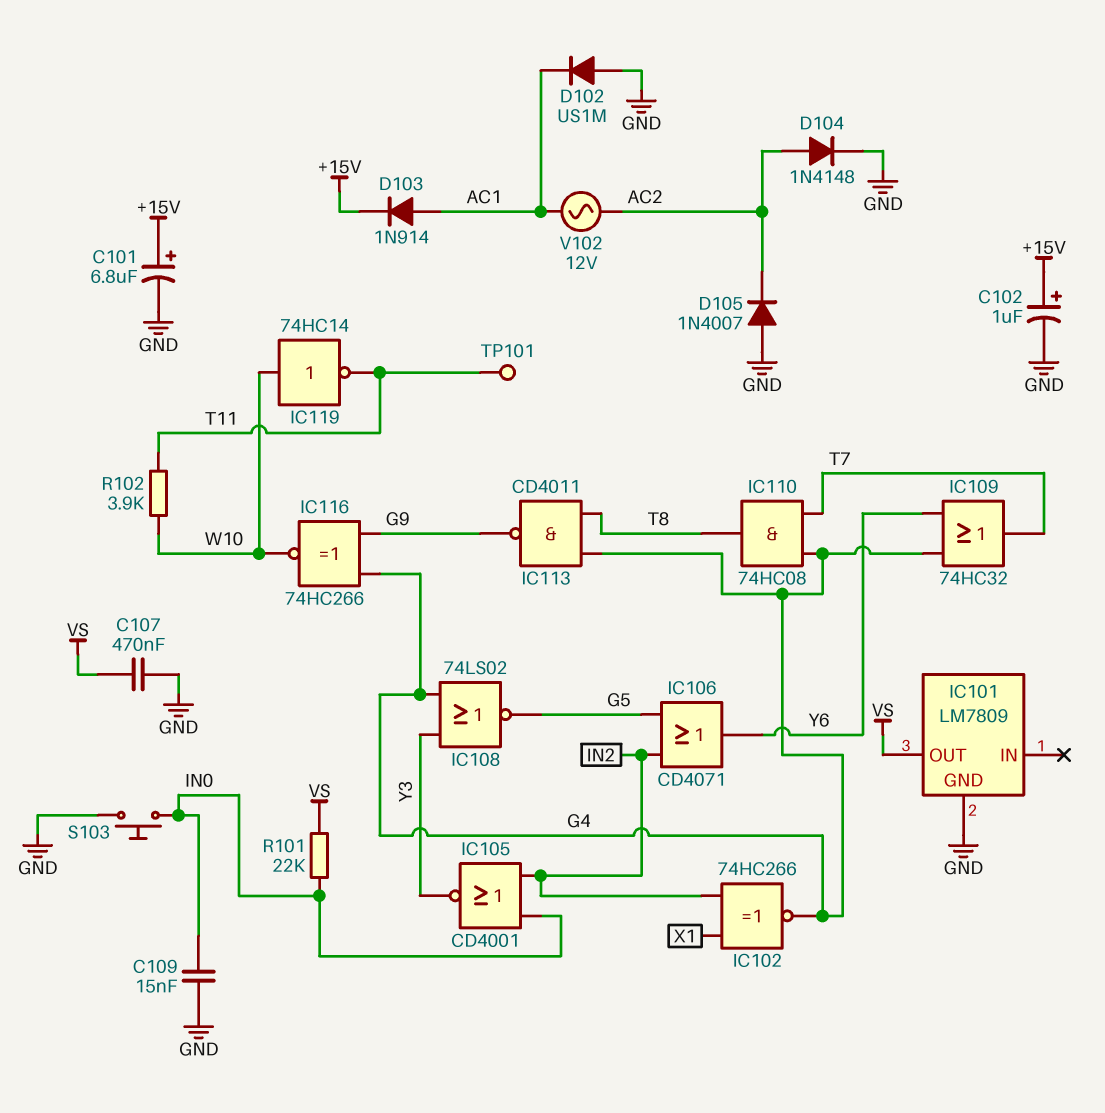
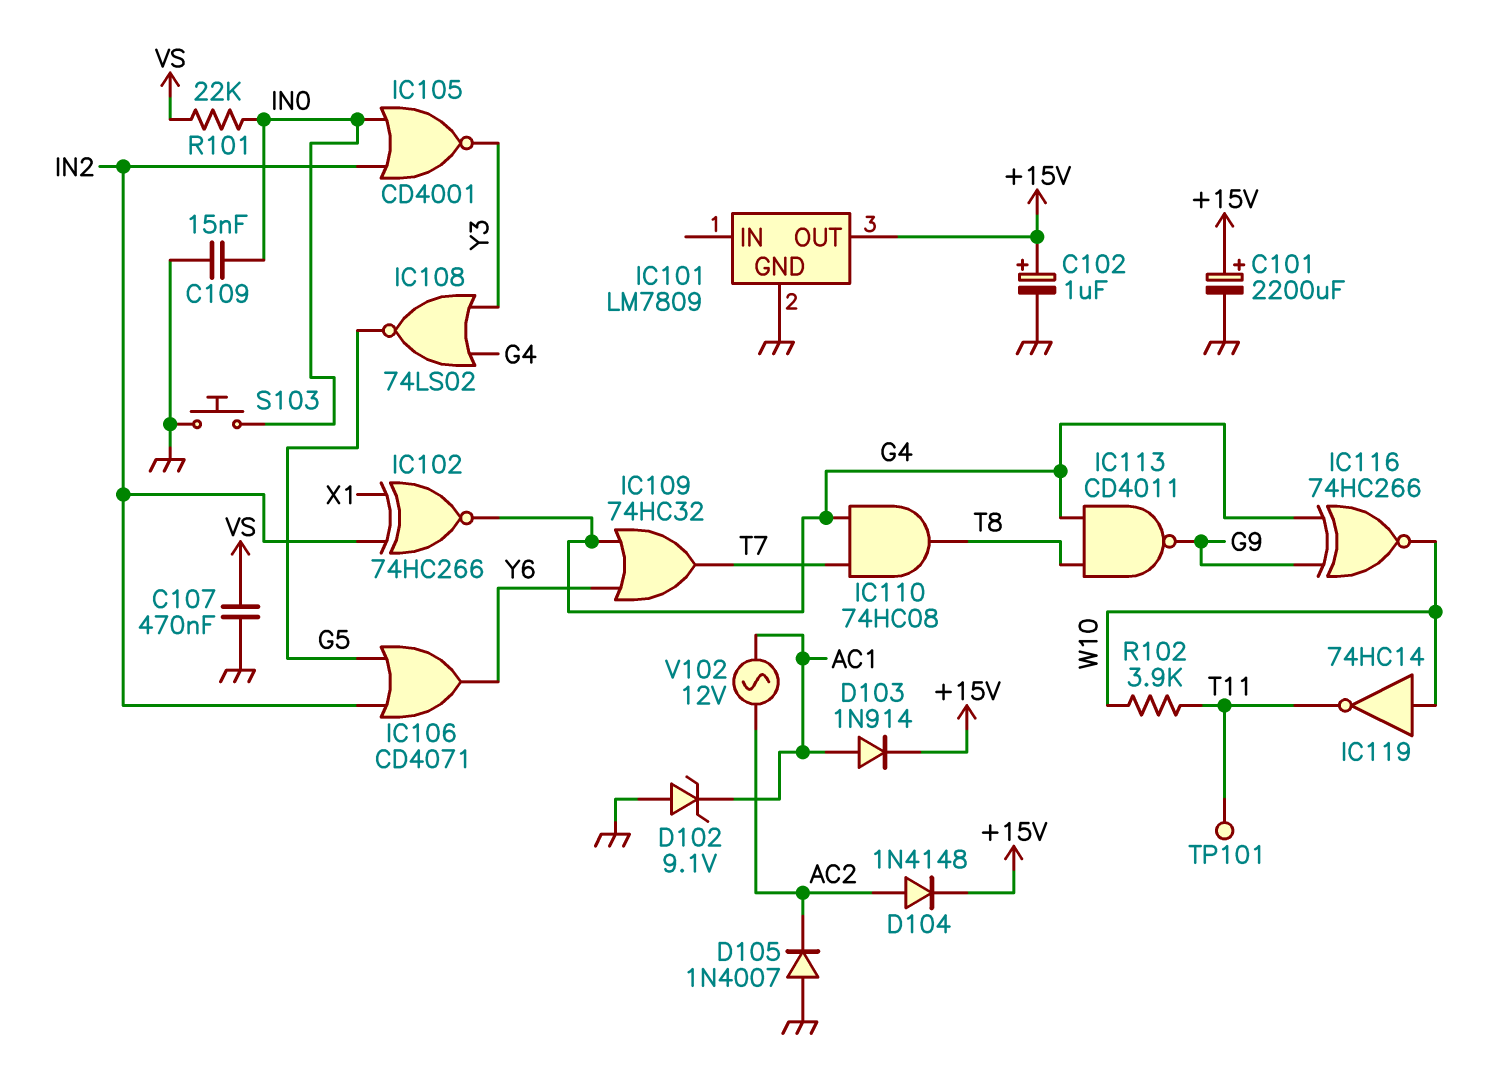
C101: 6.8uF (plus +15V, minus GND) -> 2200uF (plus +15V, minus GND)
D102: diode US1M (A GND, K AC1) -> zener 9.1V (A GND, K AC1)
D104: diode 1N4148 (A AC2, K GND) -> diode 1N4148 (A AC2, K +15V)
IC101 pin OUT: VS -> +15V

